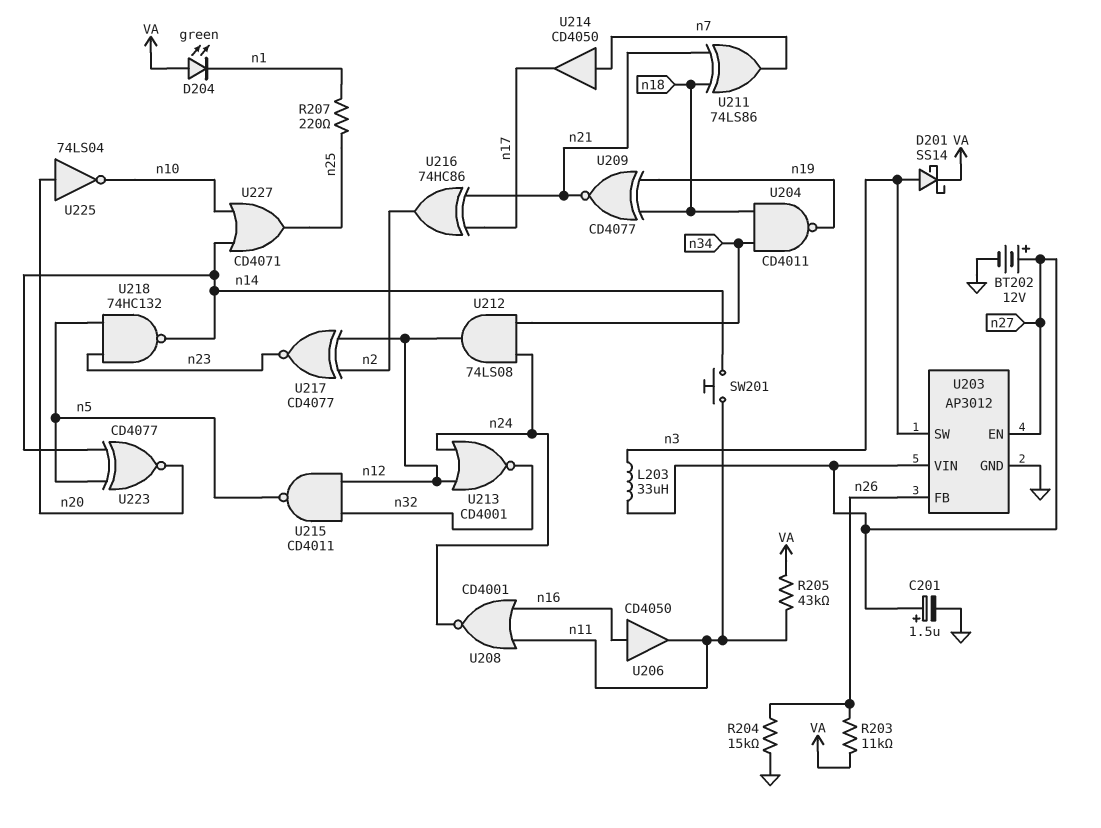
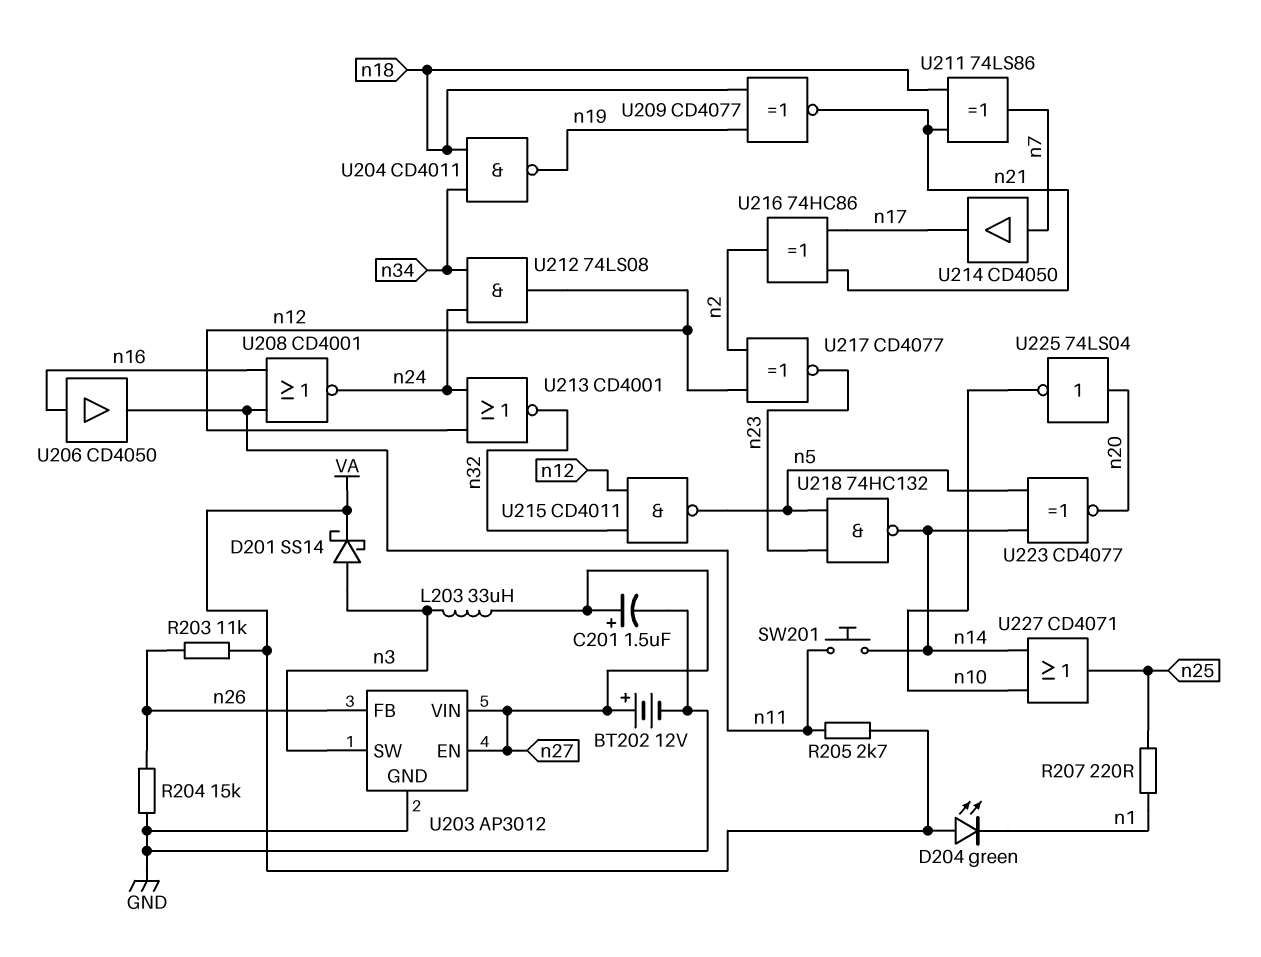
R205: 43k (VA, n11) -> 2.7k (VA, n11)

